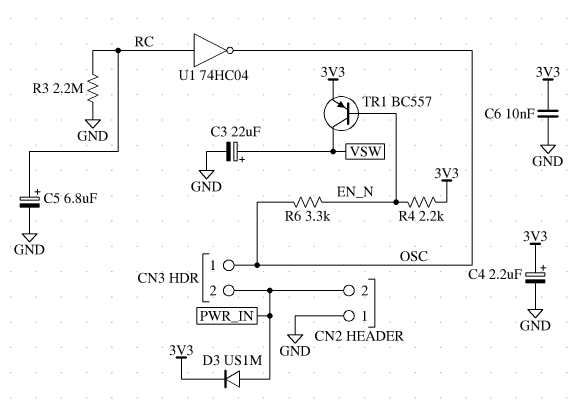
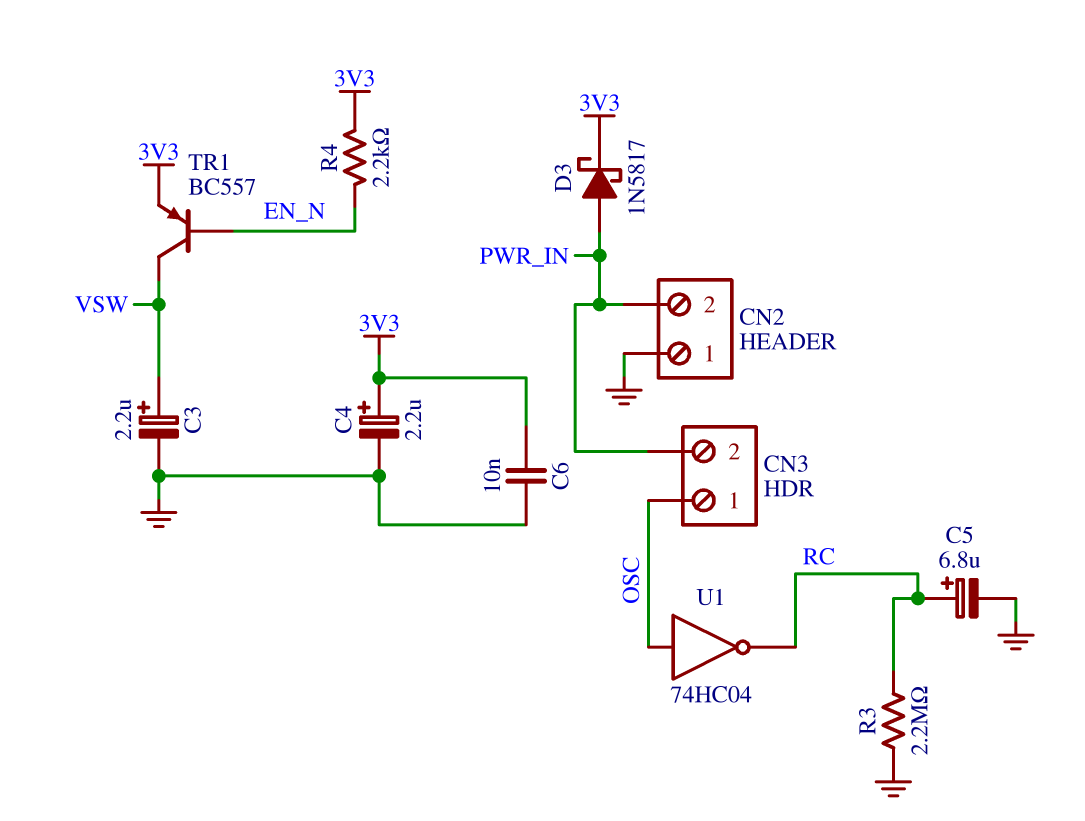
C3: 22uF (plus VSW, minus GND) -> 2.2uF (plus VSW, minus GND)
D3: diode US1M (A PWR_IN, K 3V3) -> schottky 1N5817 (A PWR_IN, K 3V3)
R6: 3.3k (EN_N, OSC) -> none
U1: NOT 74HC04 (in RC, out OSC) -> NOT 74HC04 (in OSC, out RC)

